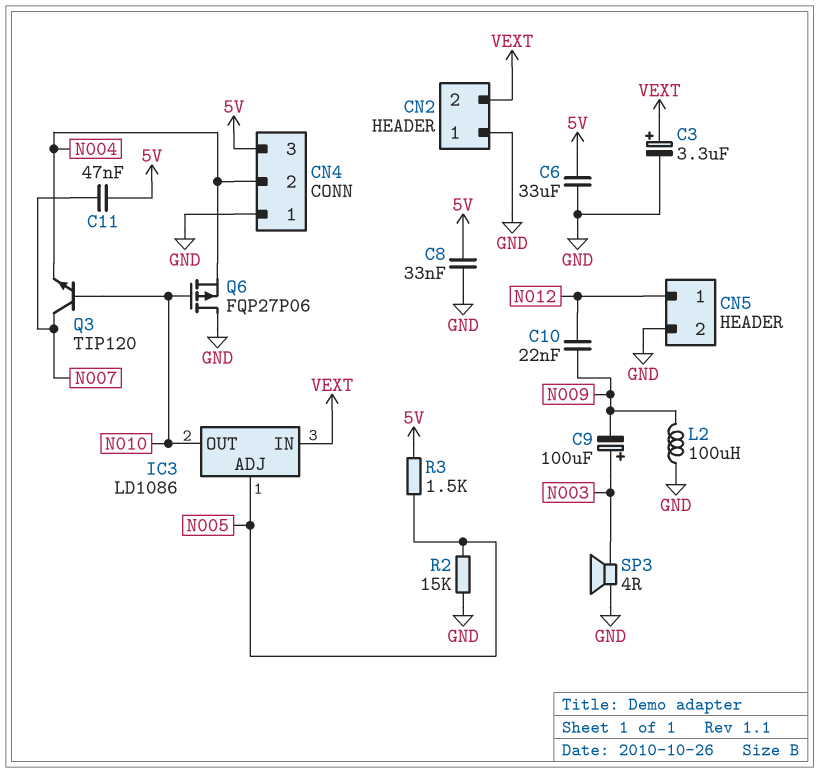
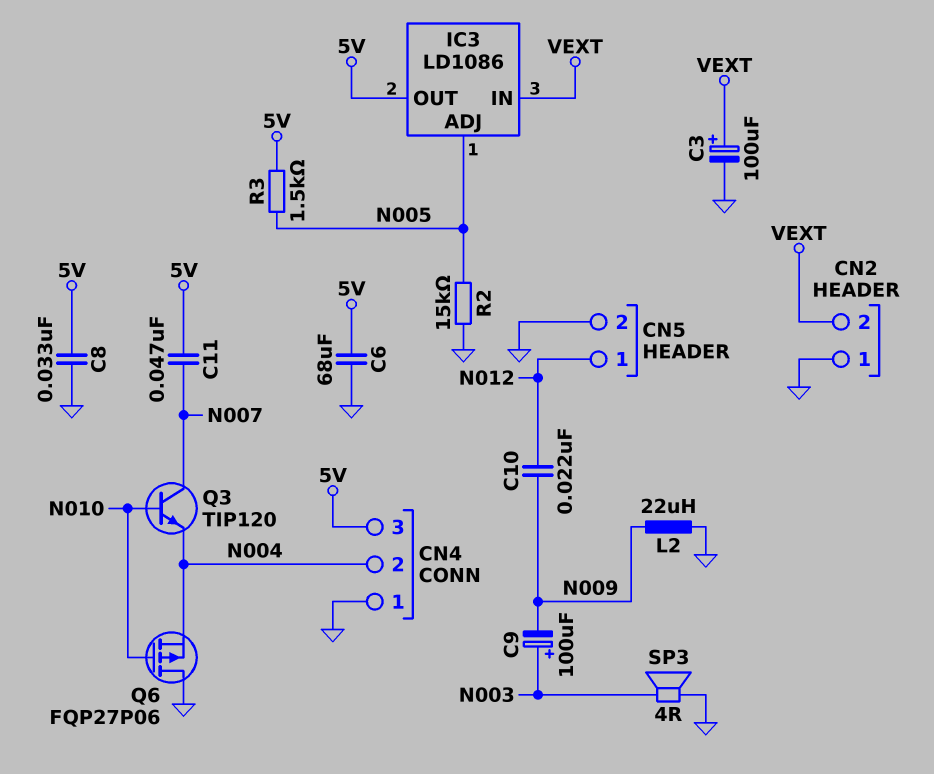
C3: 3.3uF (plus VEXT, minus GND) -> 100uF (plus VEXT, minus GND)
C6: 33uF (5V, GND) -> 68uF (5V, GND)
IC3 pin OUT: N010 -> 5V
L2: 100uH (GND, N009) -> 22uH (GND, N009)

